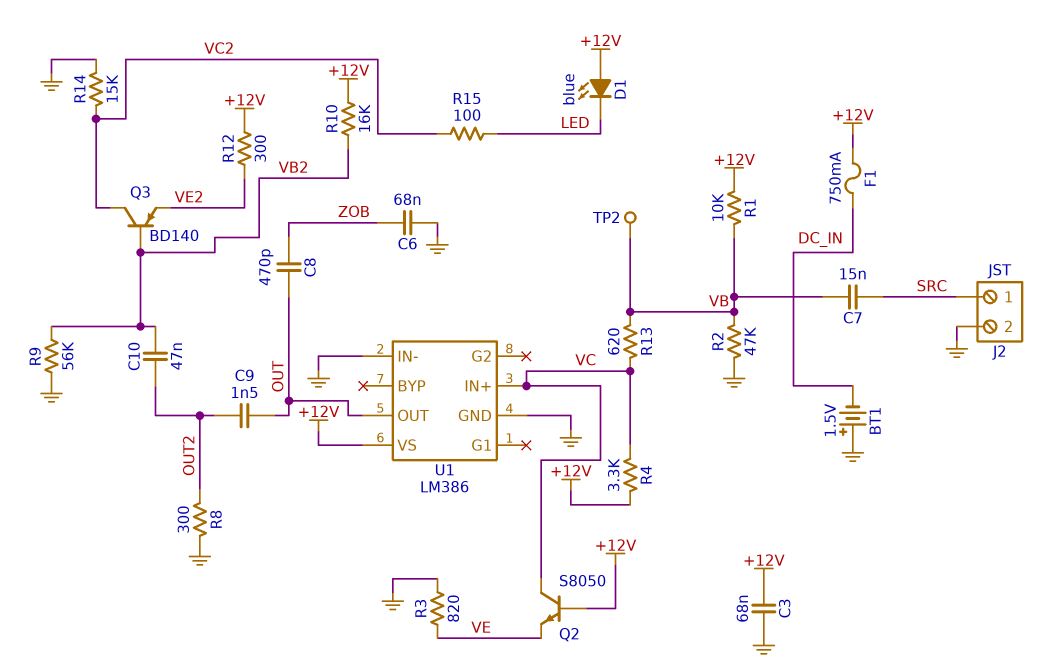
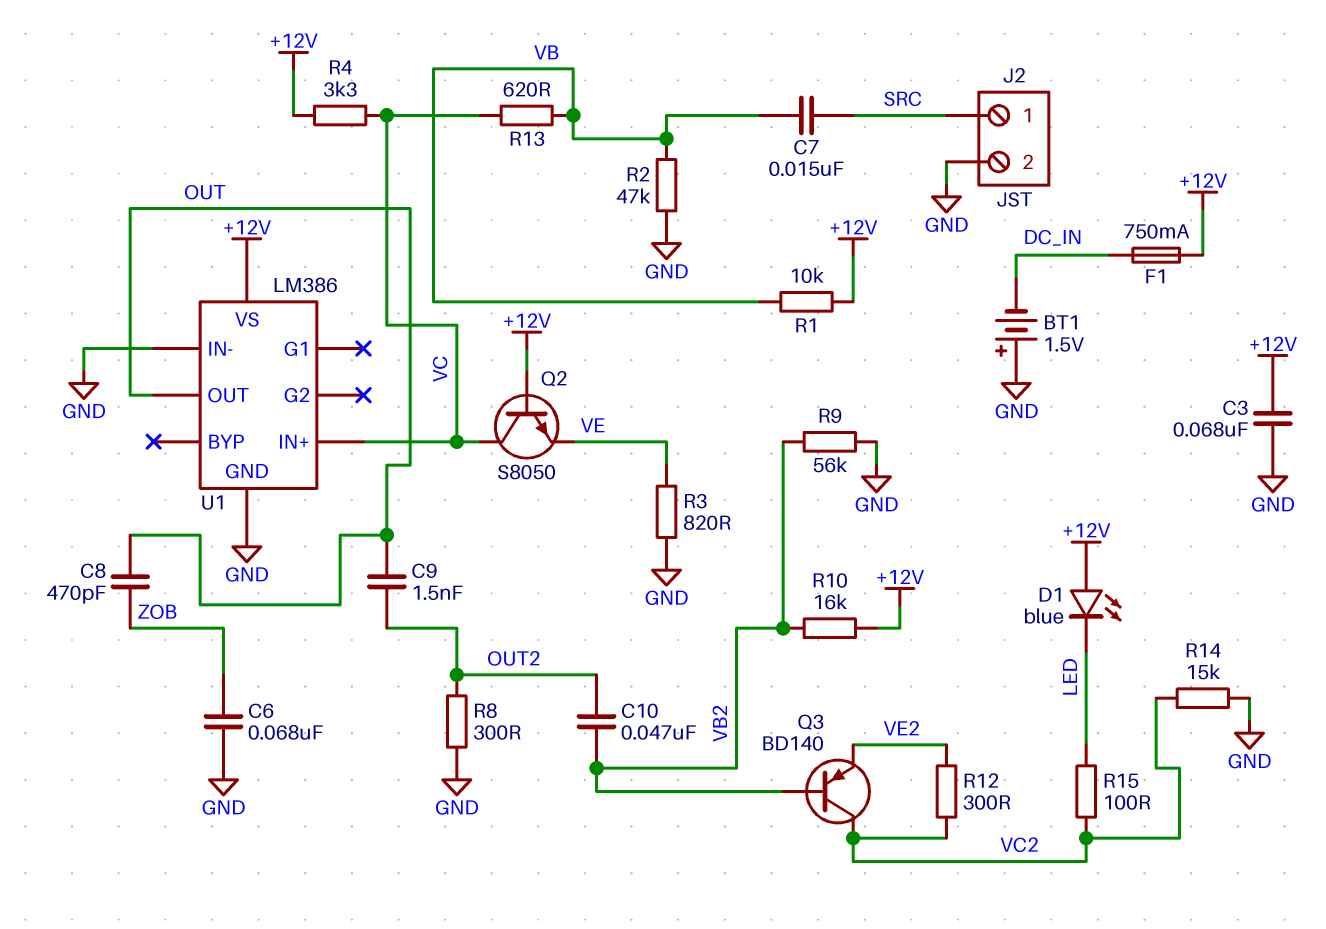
R12: 300 (+12V, VE2) -> 300 (VC2, VE2)
TP2: test point (VB) -> none

